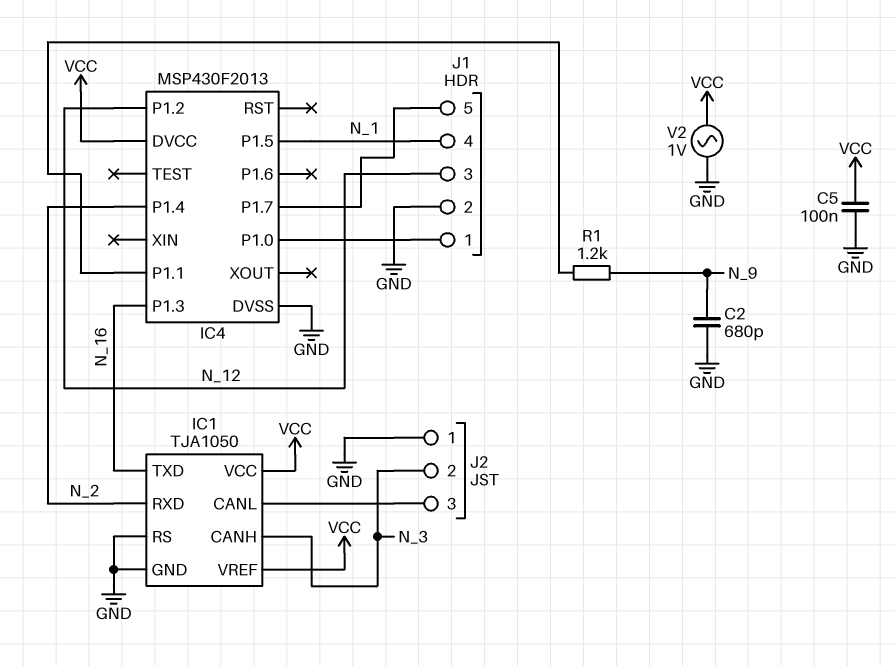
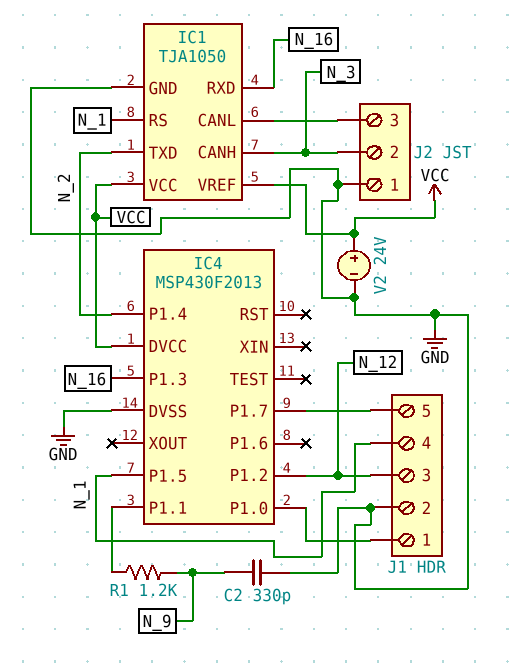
C2: 680pF (GND, N_9) -> 330pF (GND, N_9)
C5: 100nF (GND, VCC) -> none
IC1 pin RS: GND -> N_1
IC1 pin RXD: N_2 -> N_16
IC1 pin TXD: N_16 -> N_2
V2: AC 1V (GND, VCC) -> 24V (plus VCC, minus GND)

